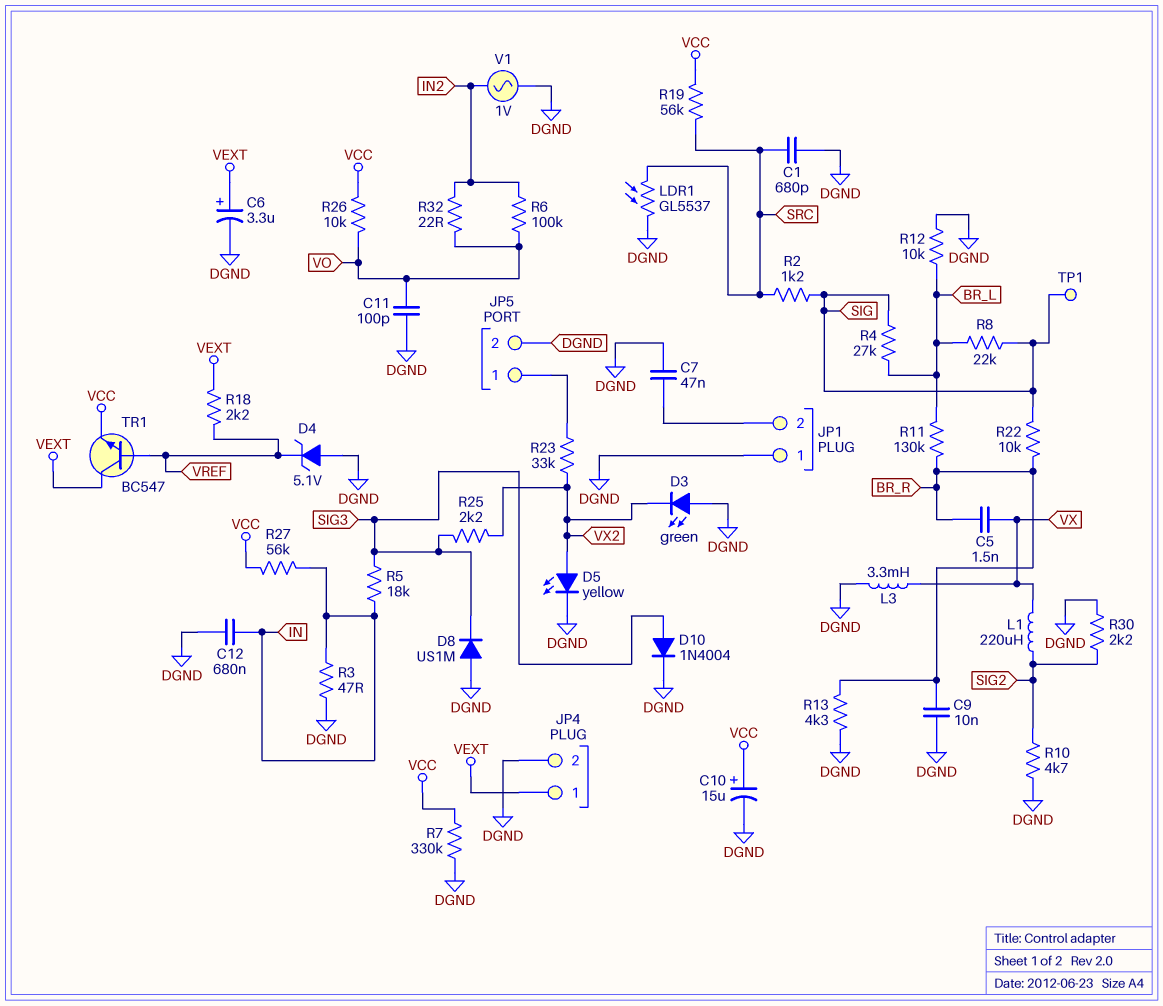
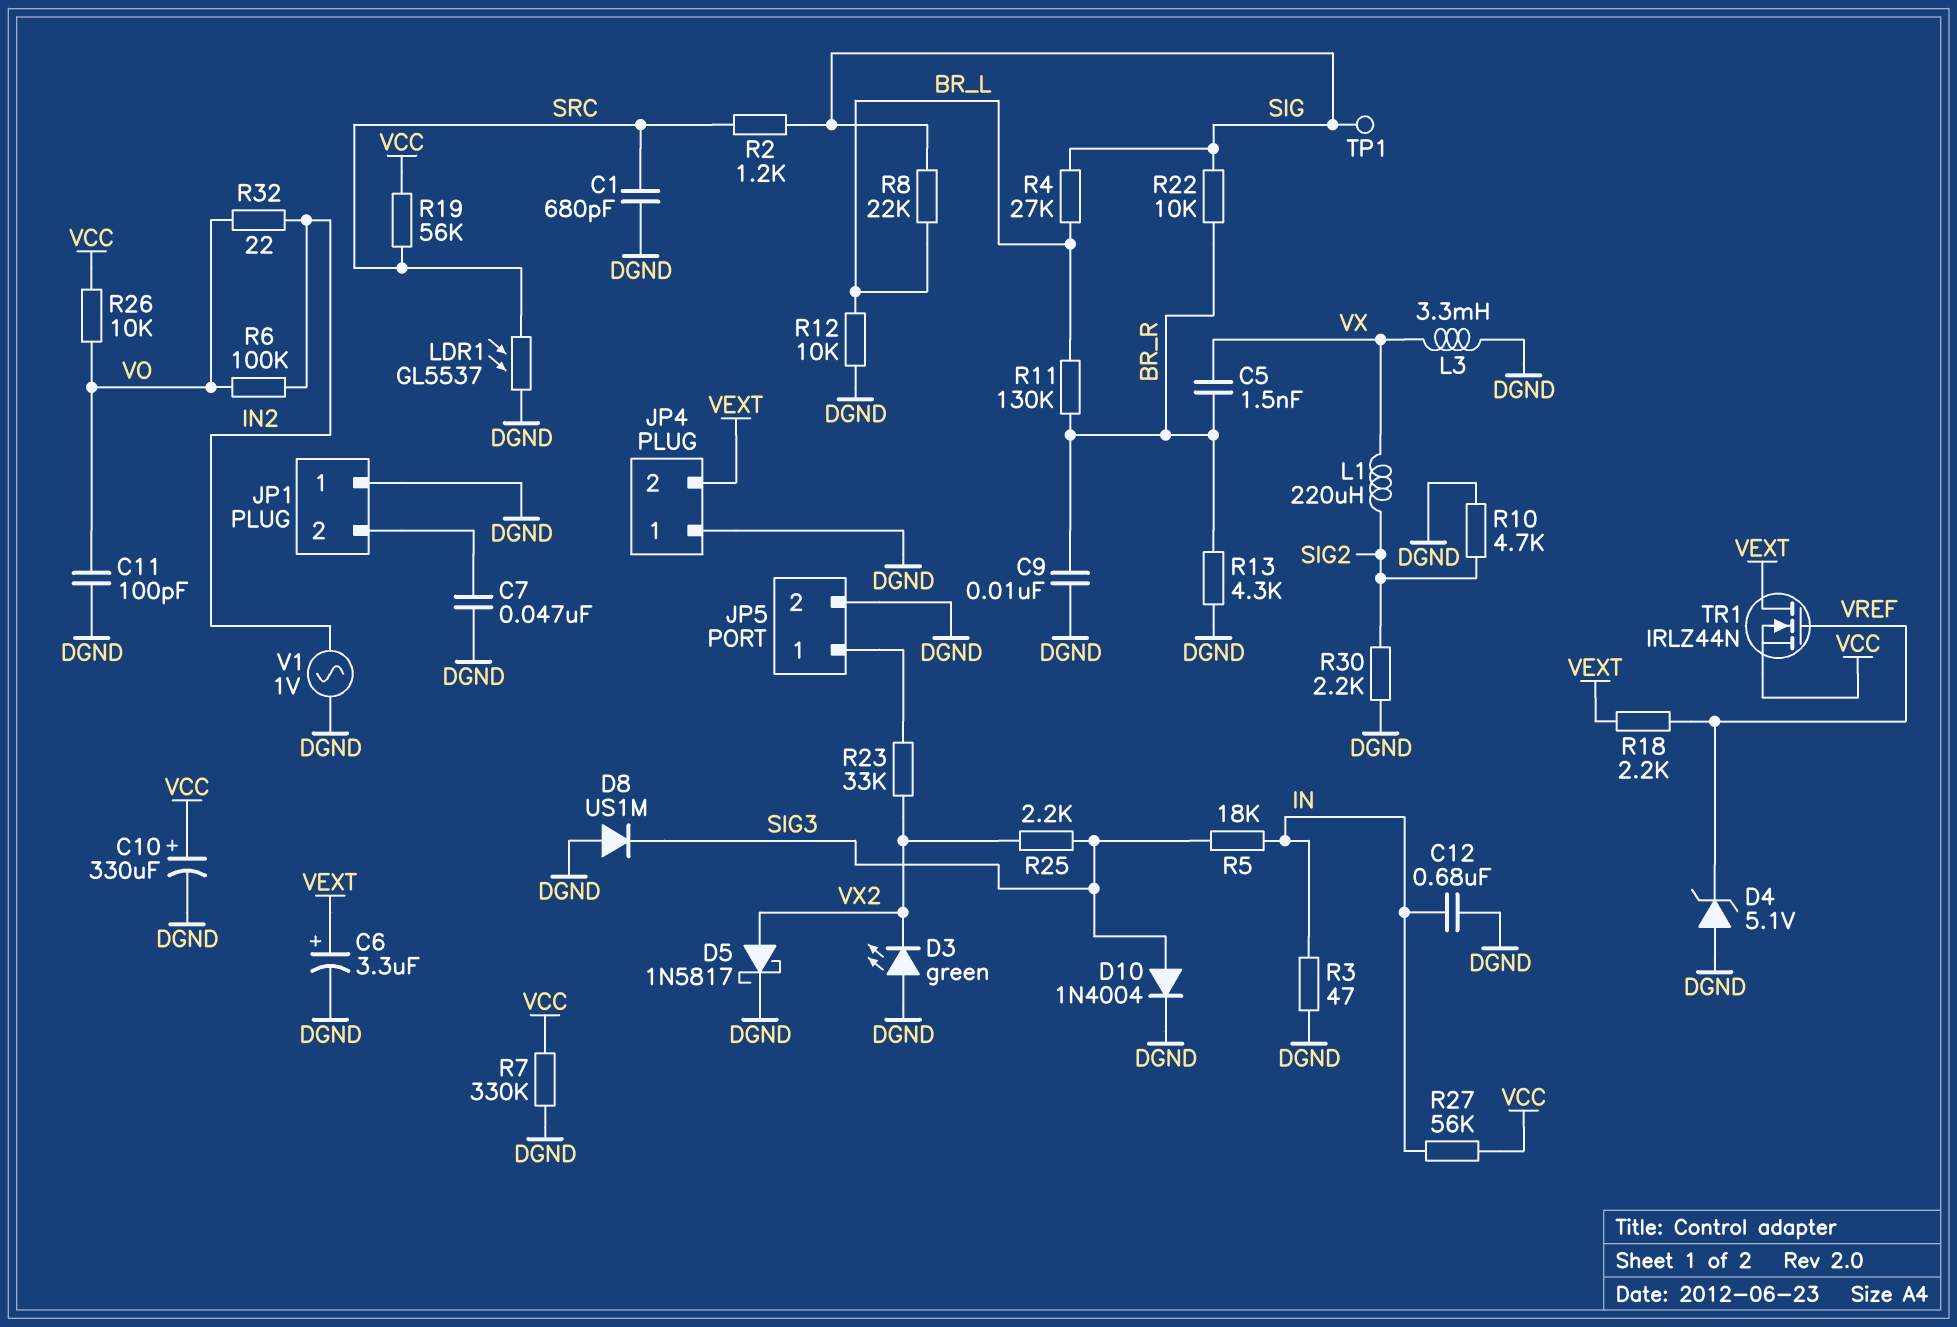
C10: 15uF (plus VCC, minus DGND) -> 330uF (plus VCC, minus DGND)
D5: LED yellow (A VX2, K DGND) -> schottky 1N5817 (A VX2, K DGND)
JP4 pin 1: VEXT -> DGND
JP4 pin 2: DGND -> VEXT
TR1: NPN BC547 (B VREF, C VEXT, E VCC) -> NMOS IRLZ44N (G VREF, D VEXT, S VCC)

